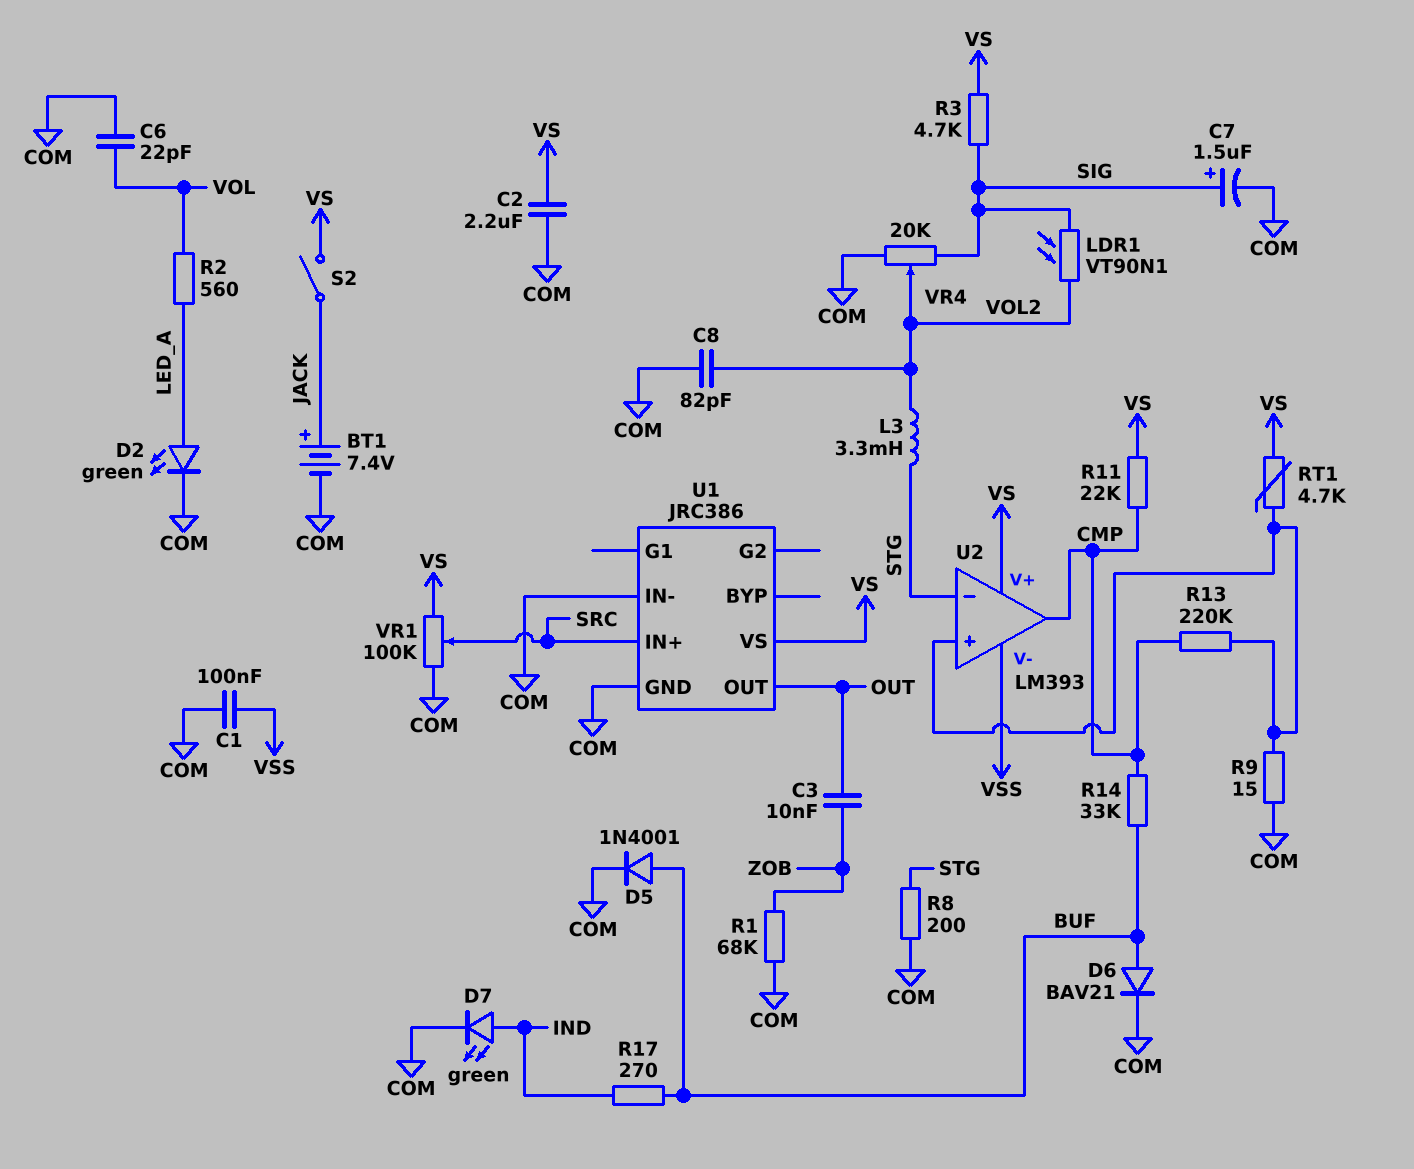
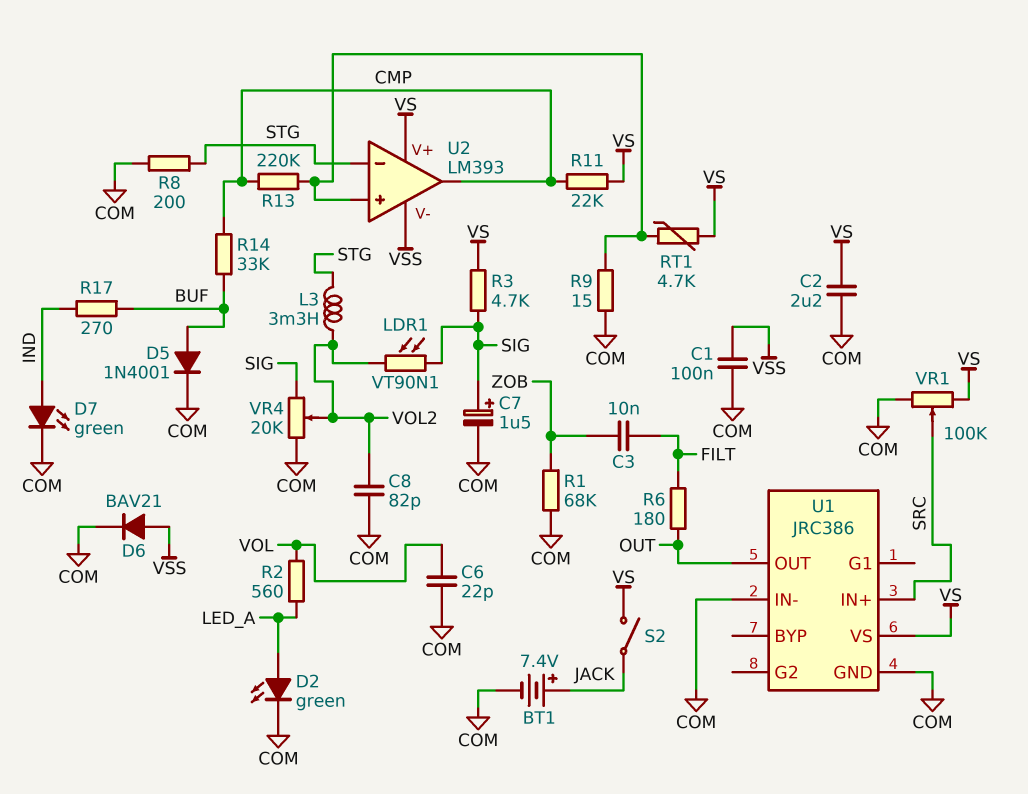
C3: 10nF (OUT, ZOB) -> 10nF (FILT, ZOB)
D6: diode BAV21 (A BUF, K COM) -> diode BAV21 (A VSS, K COM)
R6: none -> 180 (FILT, OUT)

